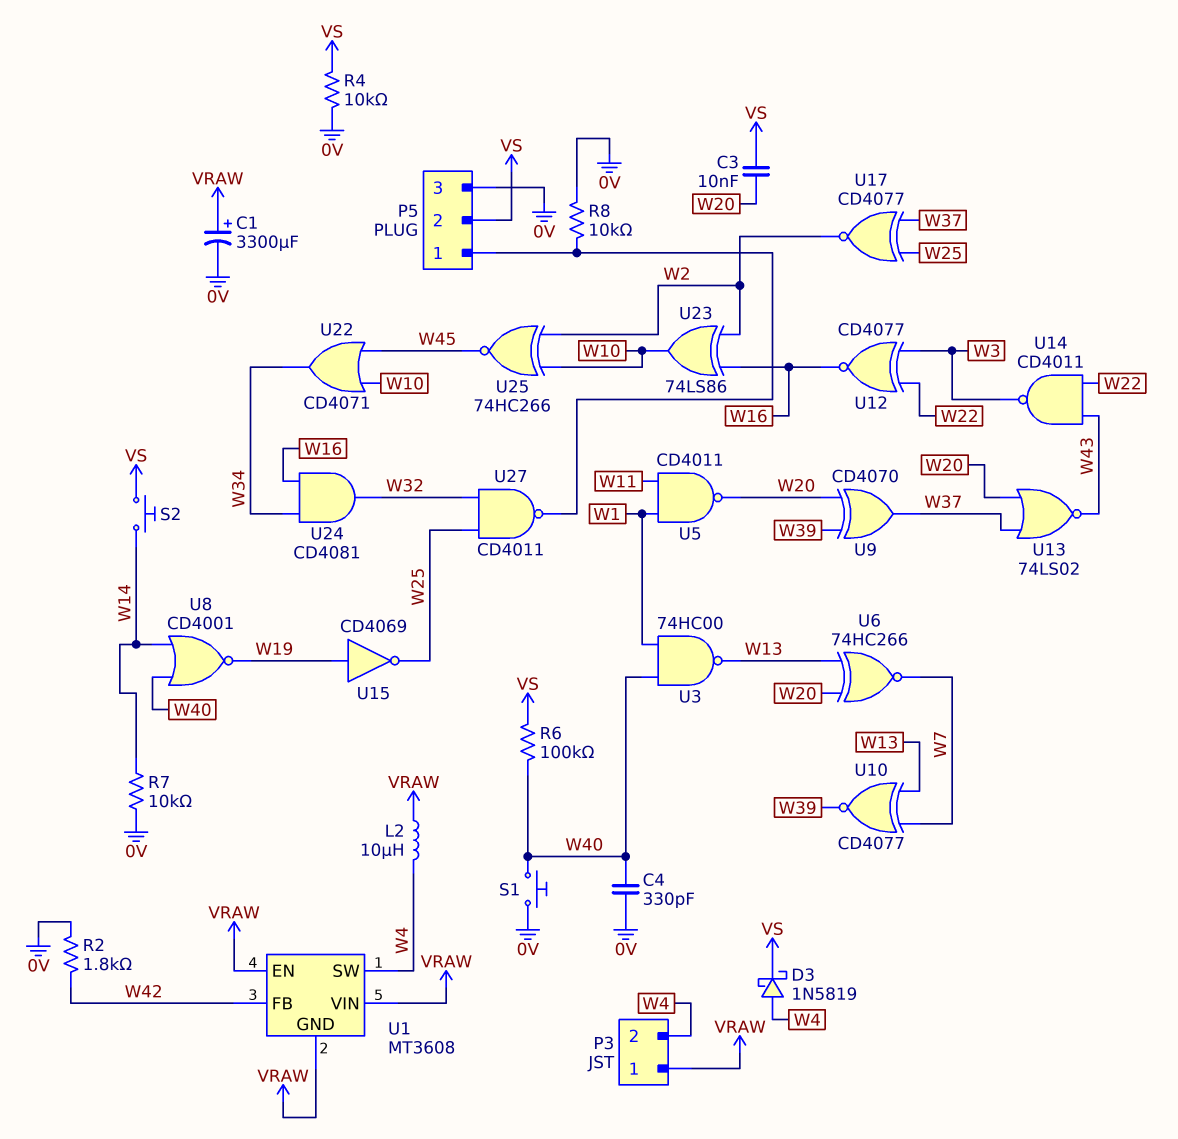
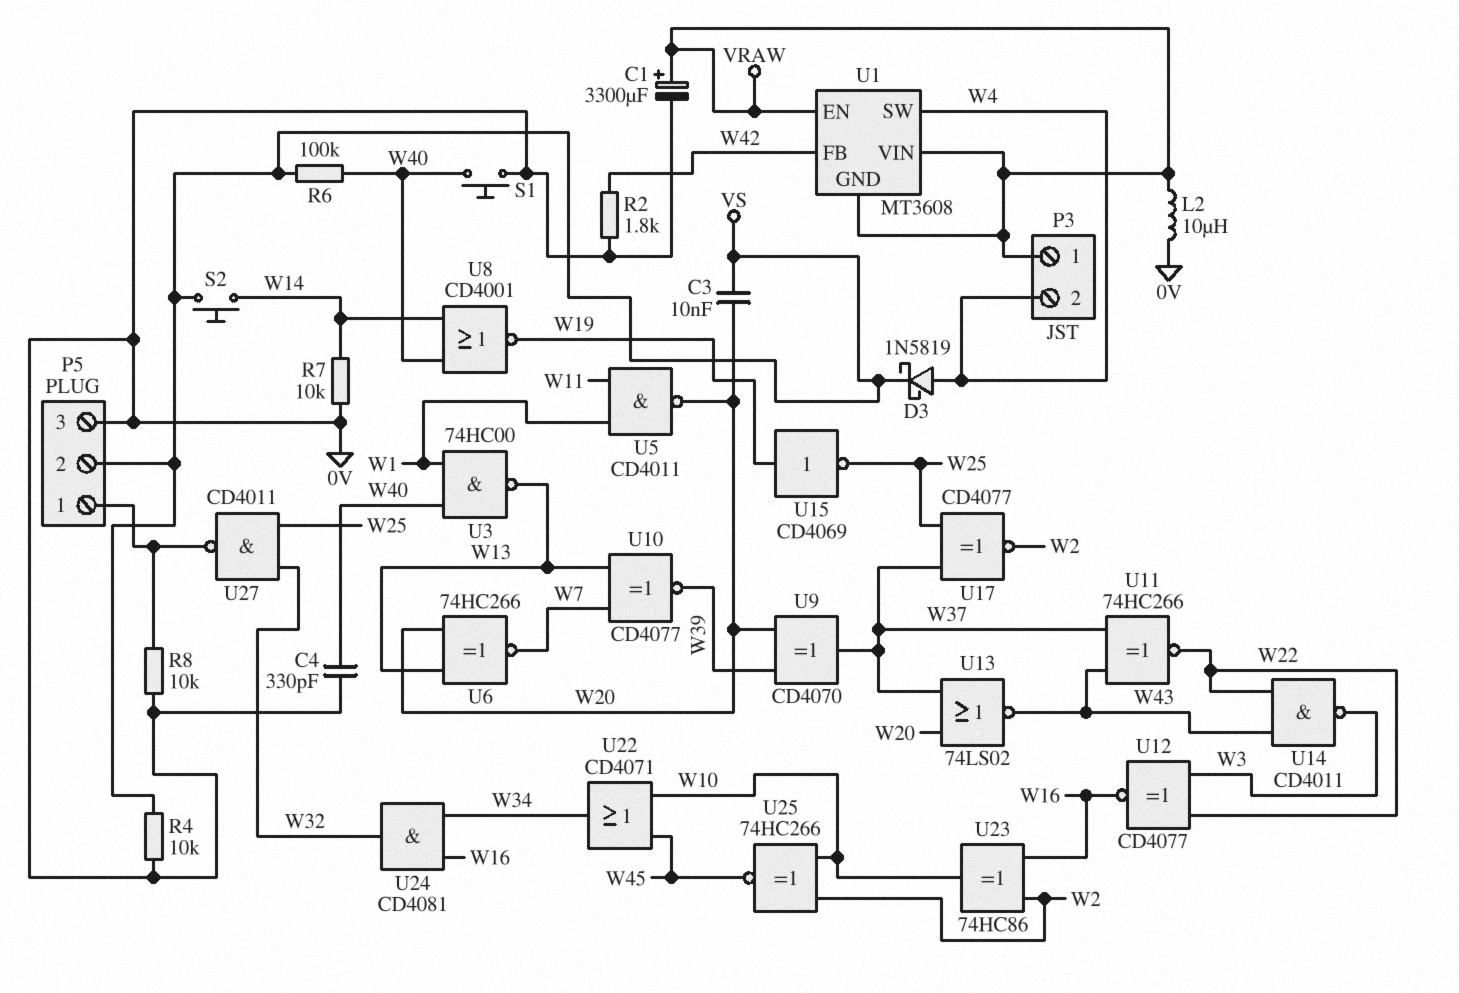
L2: 10uH (VRAW, W4) -> 10uH (0V, VRAW)
U11: none -> XNOR 74HC266 (in W37, in W43, out W22)
U23: XOR 74LS86 (in W2, in W16, out W10) -> XOR 74HC86 (in W2, in W16, out W10)

